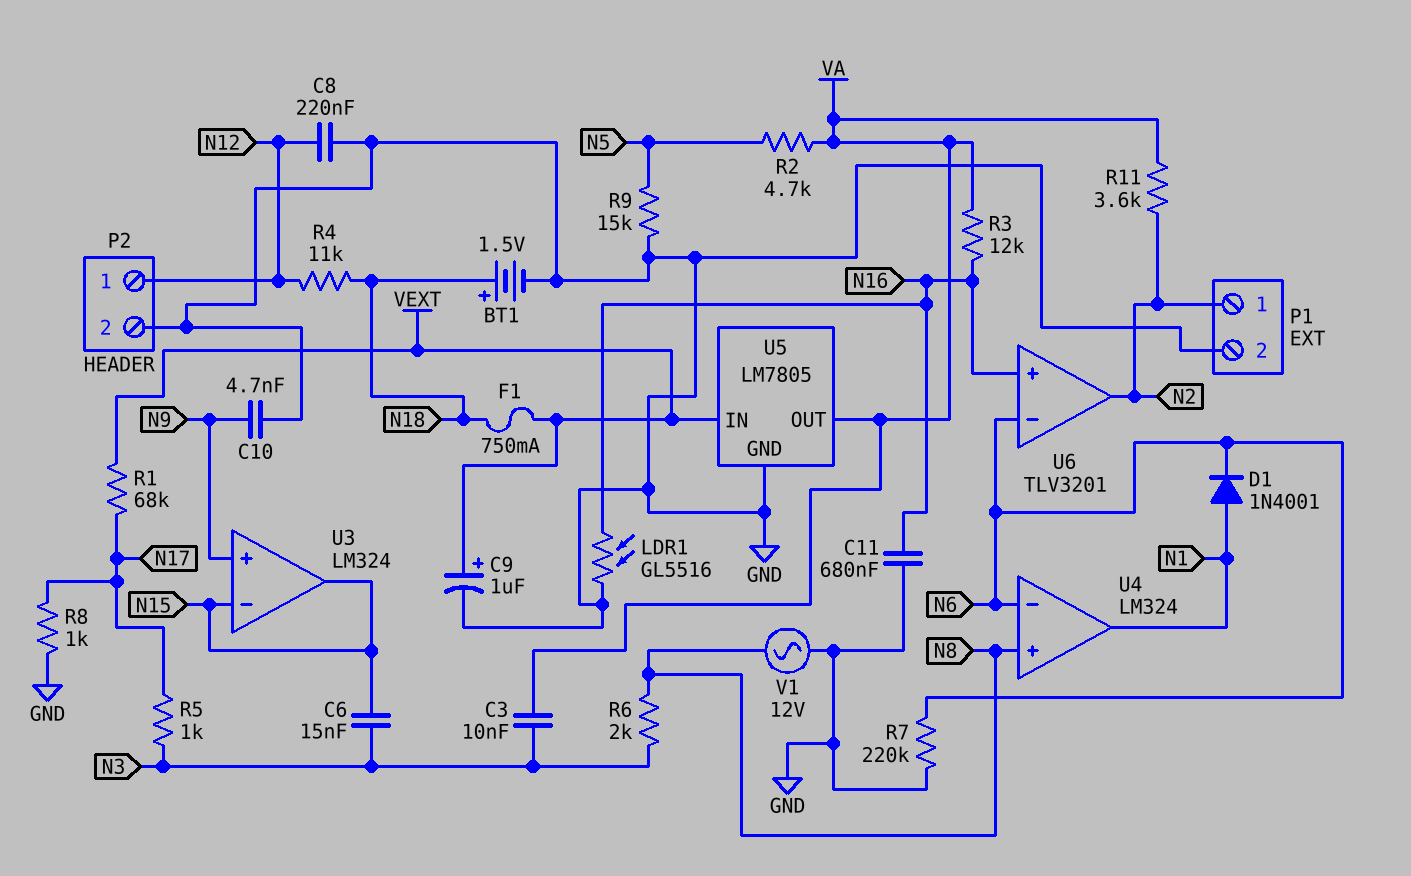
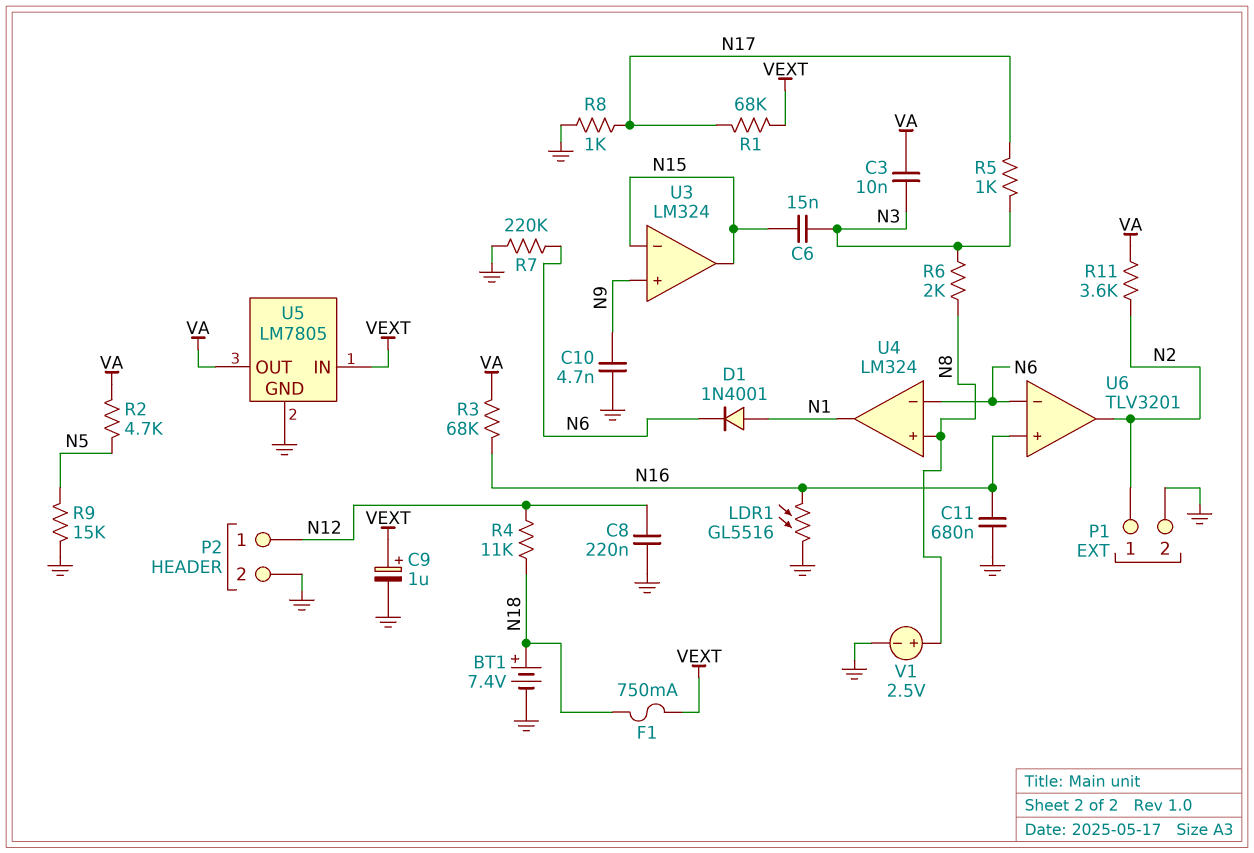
BT1: 1.5V (plus N18, minus GND) -> 7.4V (plus N18, minus GND)
R3: 12k (N16, VA) -> 68k (N16, VA)
V1: AC 12V (GND, N8) -> 2.5V (plus N8, minus GND)

